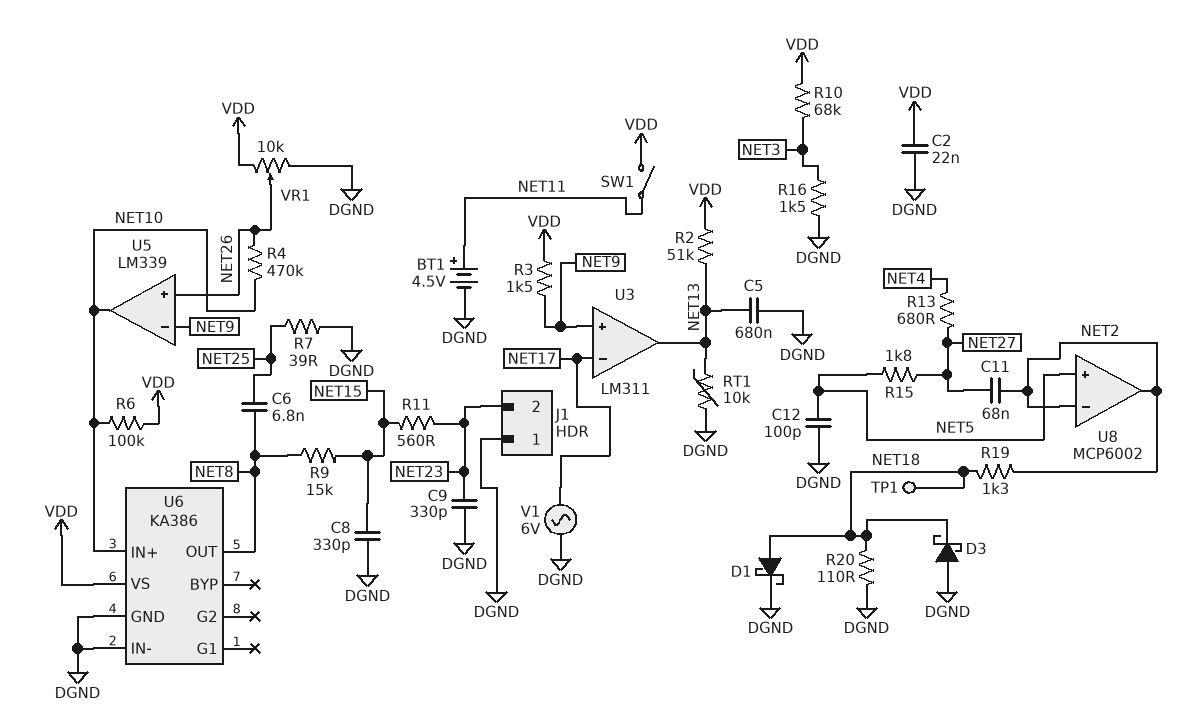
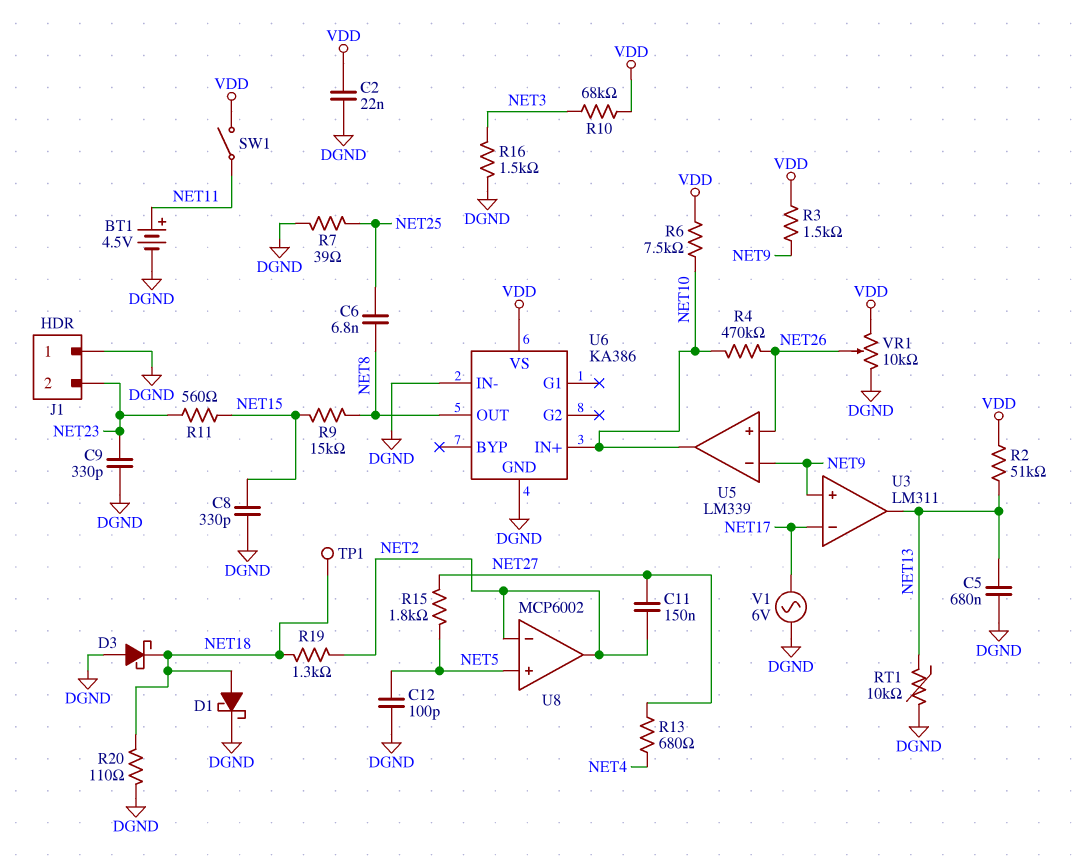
C11: 68nF (NET2, NET27) -> 150nF (NET2, NET27)
R6: 100k (NET10, VDD) -> 7.5k (NET10, VDD)

